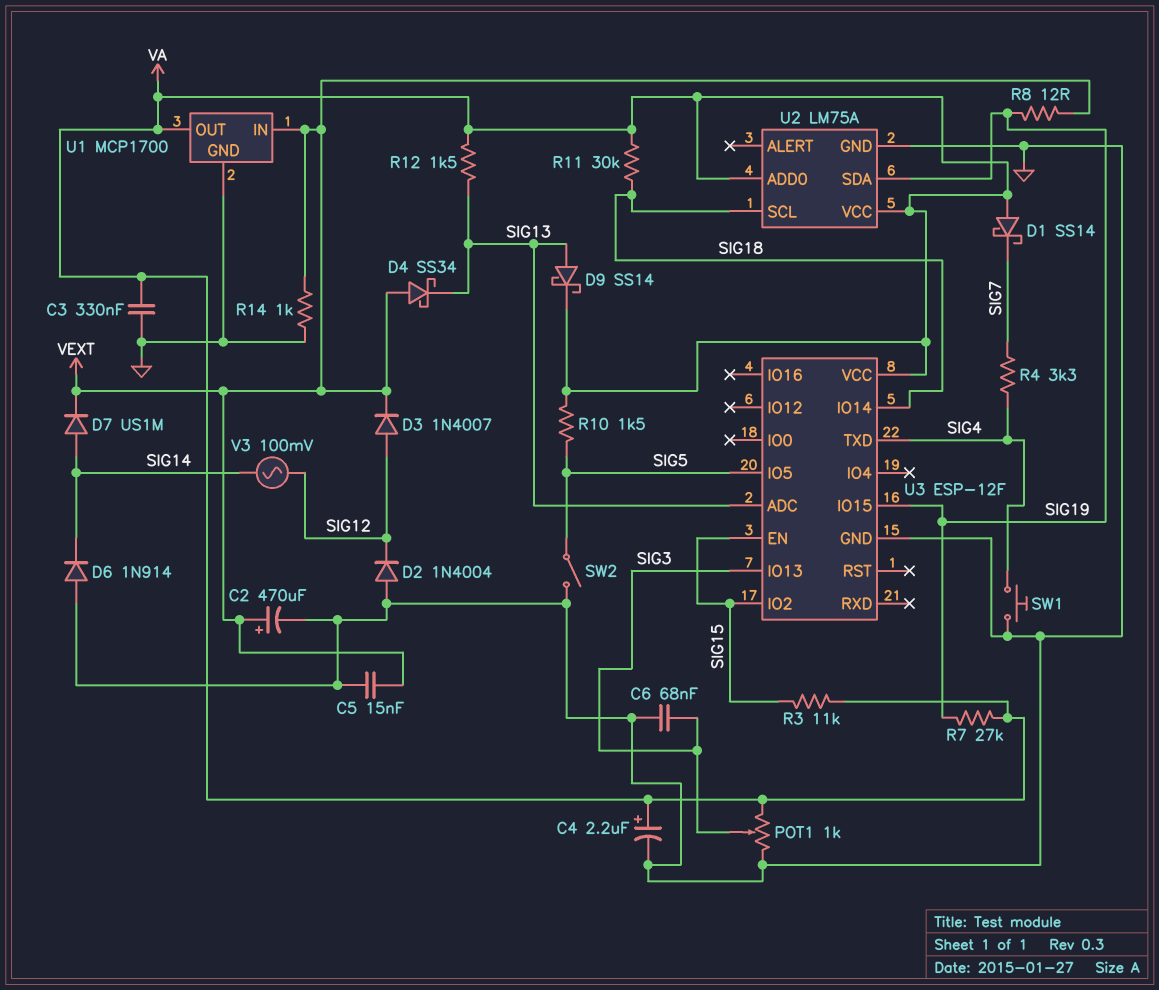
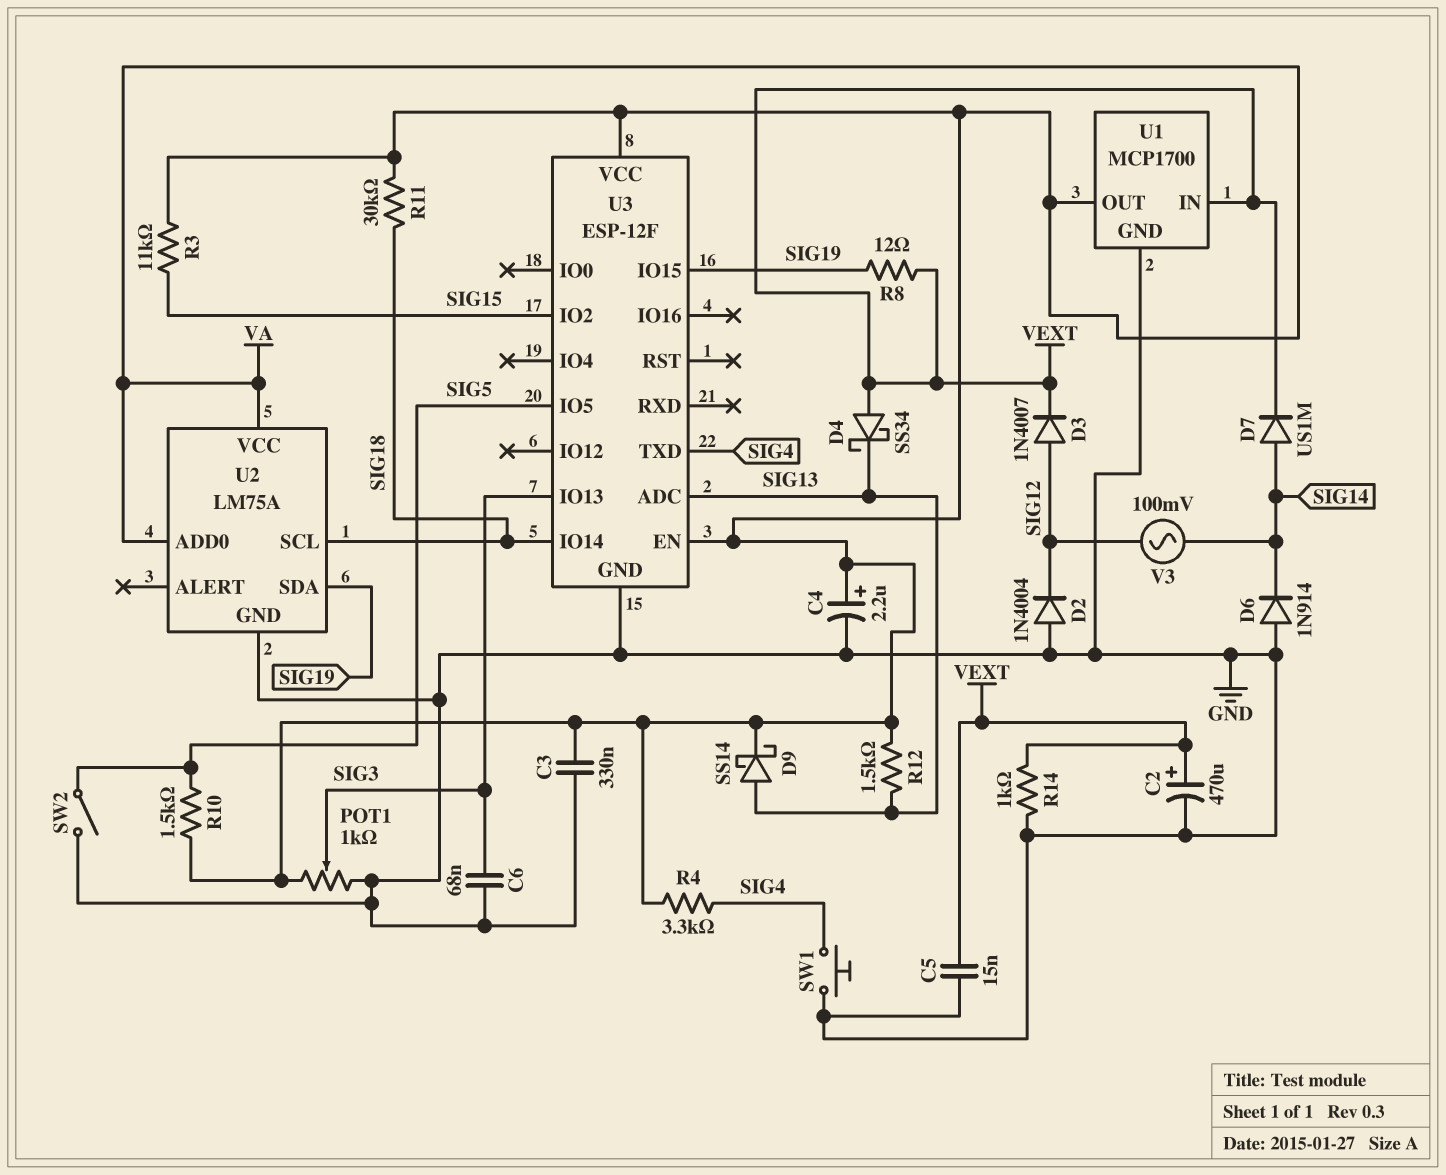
D1: schottky SS14 (A VA, K SIG7) -> none
R4: 3.3k (SIG4, SIG7) -> 3.3k (SIG4, VA)
R7: 27k (SIG19, VA) -> none
U3 pin EN: SIG15 -> VA

